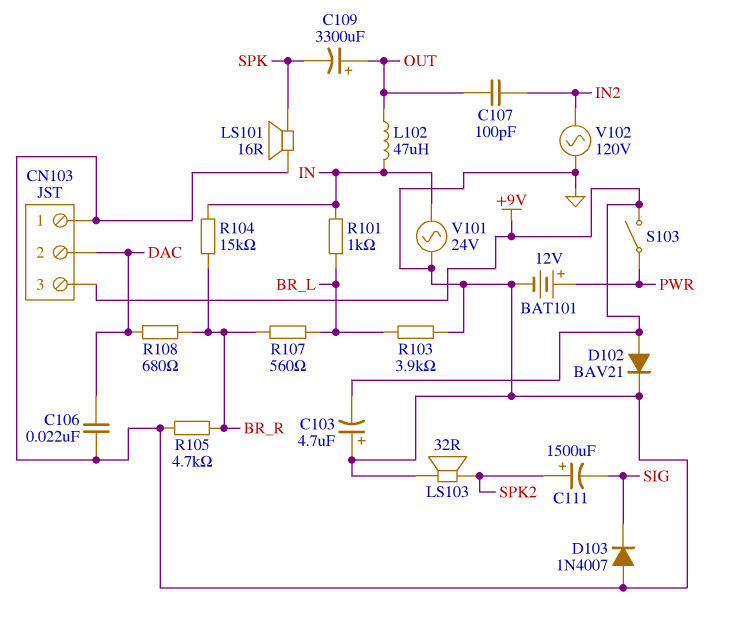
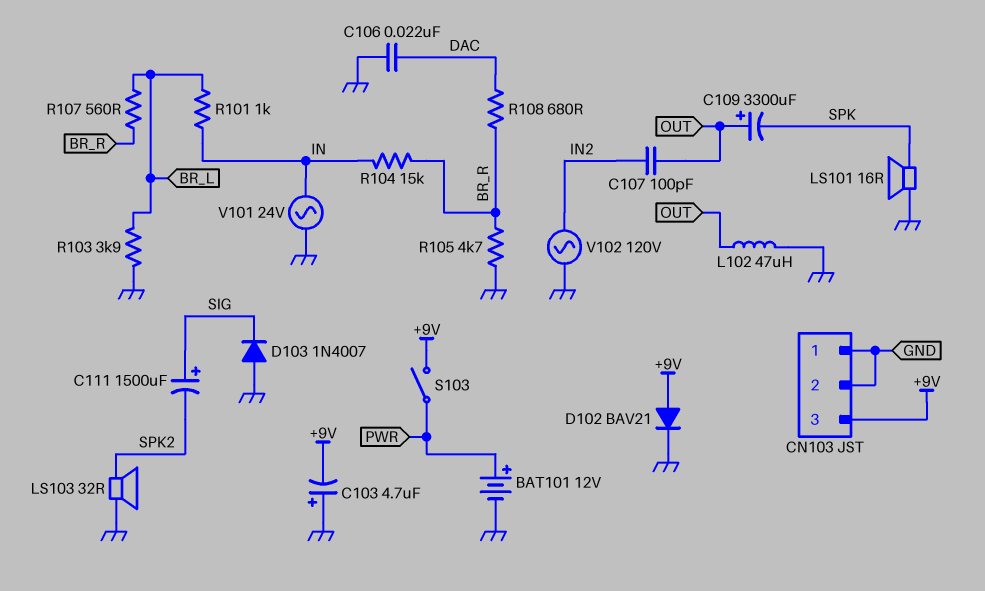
C111: 1500uF (plus SPK2, minus SIG) -> 1500uF (plus SIG, minus SPK2)
CN103 pin 2: DAC -> GND
L102: 47uH (IN, OUT) -> 47uH (GND, OUT)

